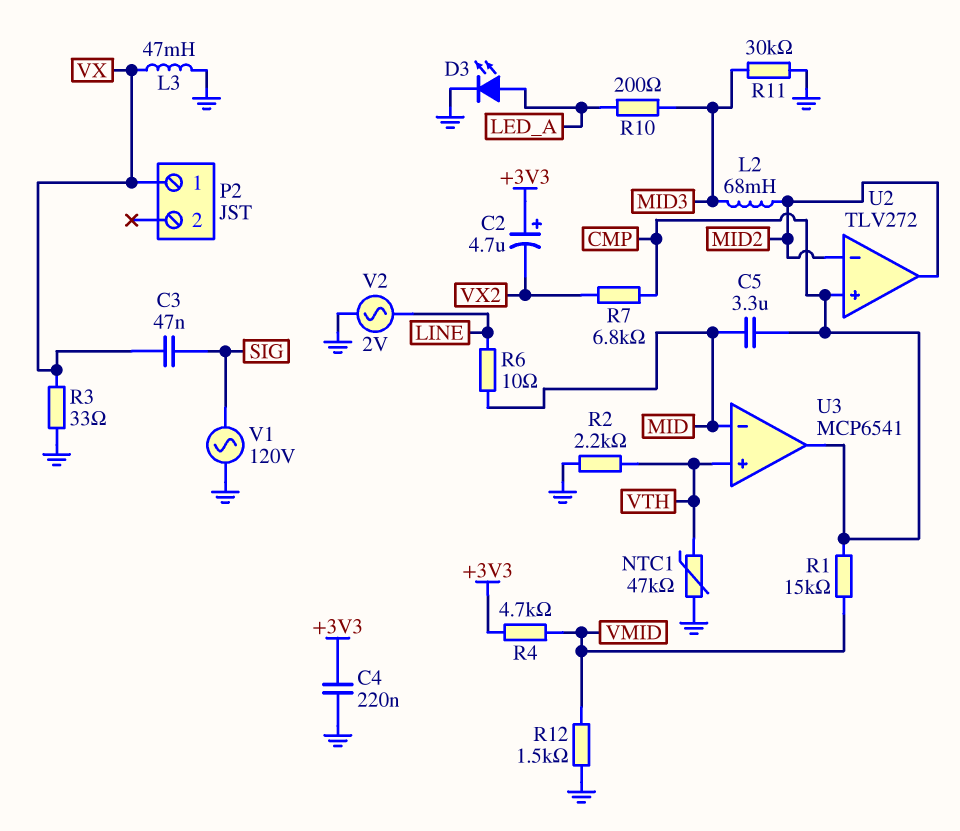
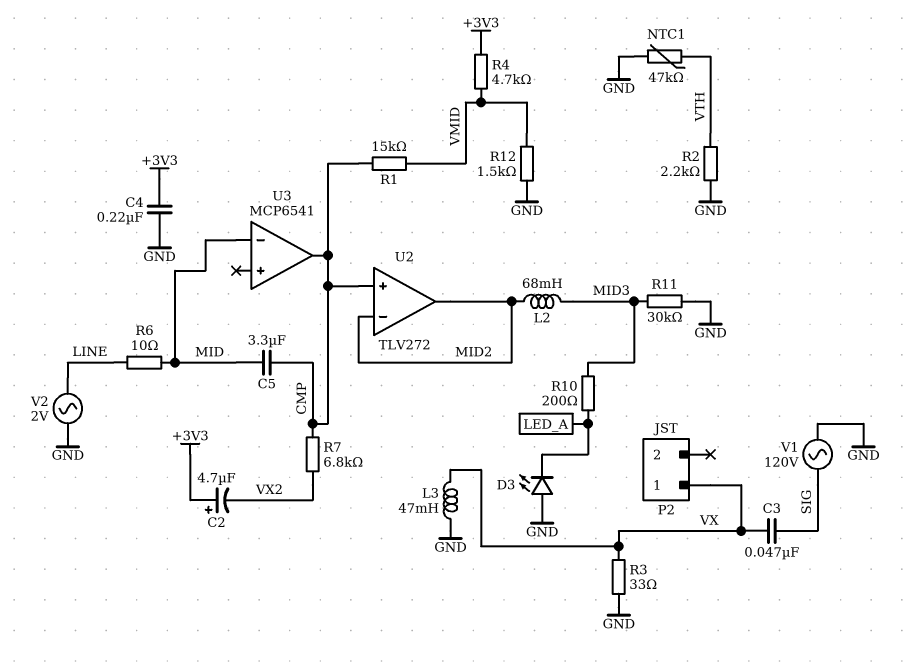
D3: LED (A LED_A, K GND) -> LED (A GND, K LED_A)
U3 pin in+: VTH -> none

